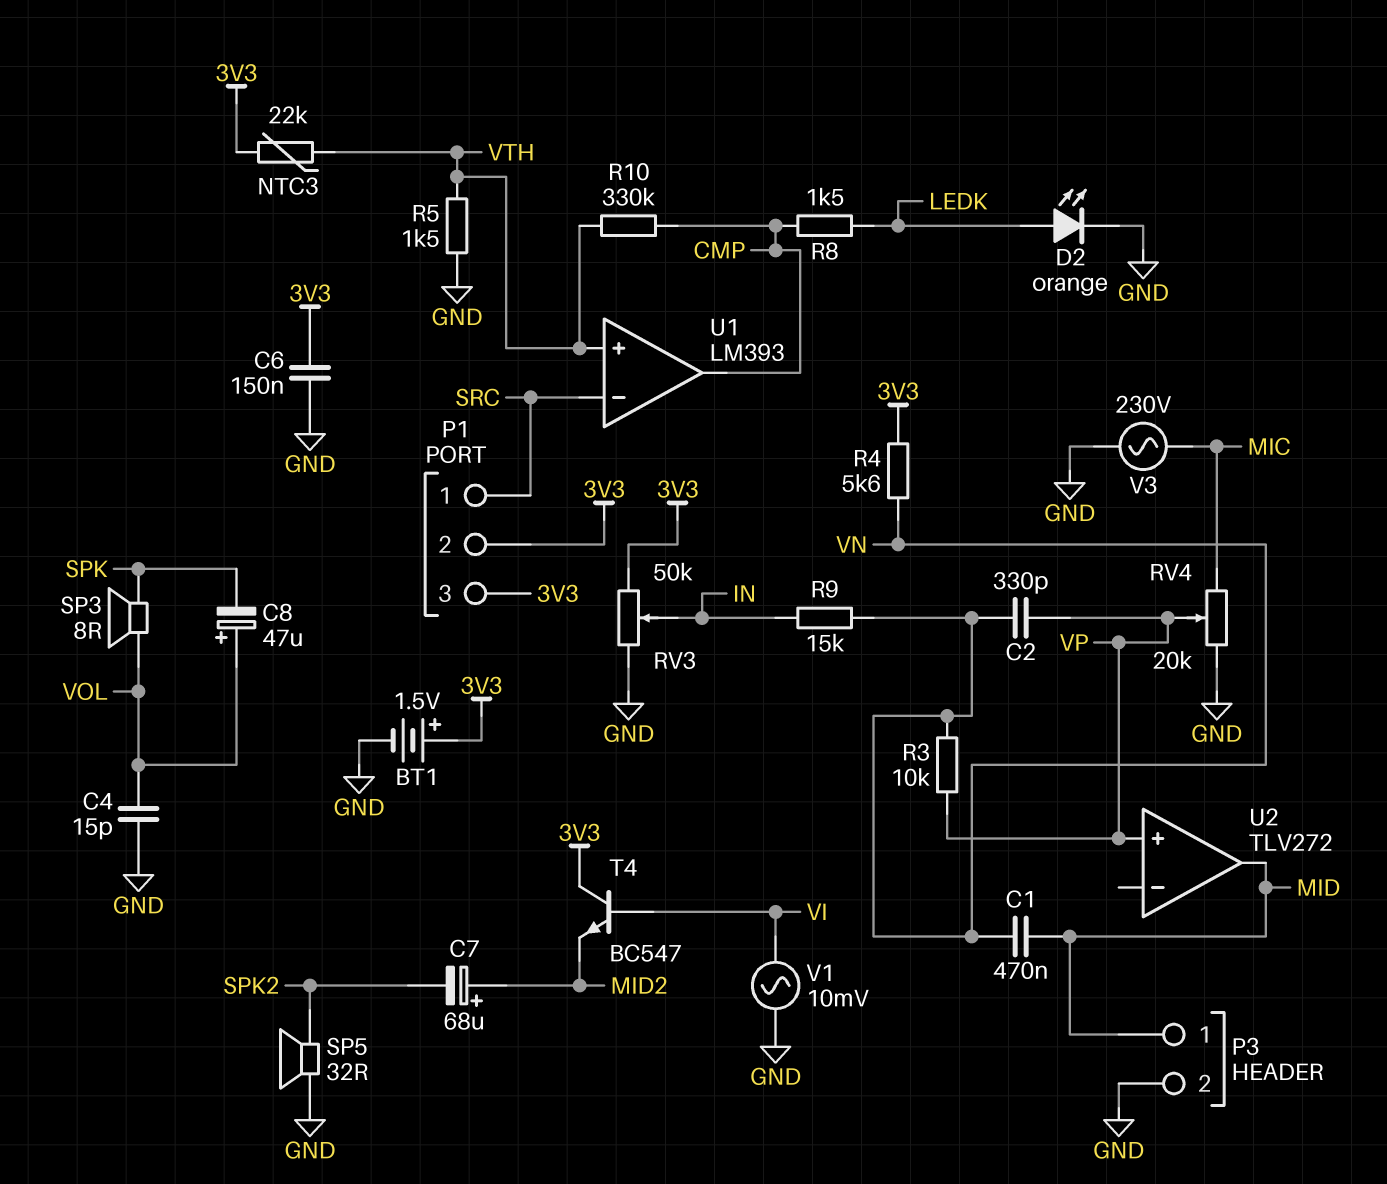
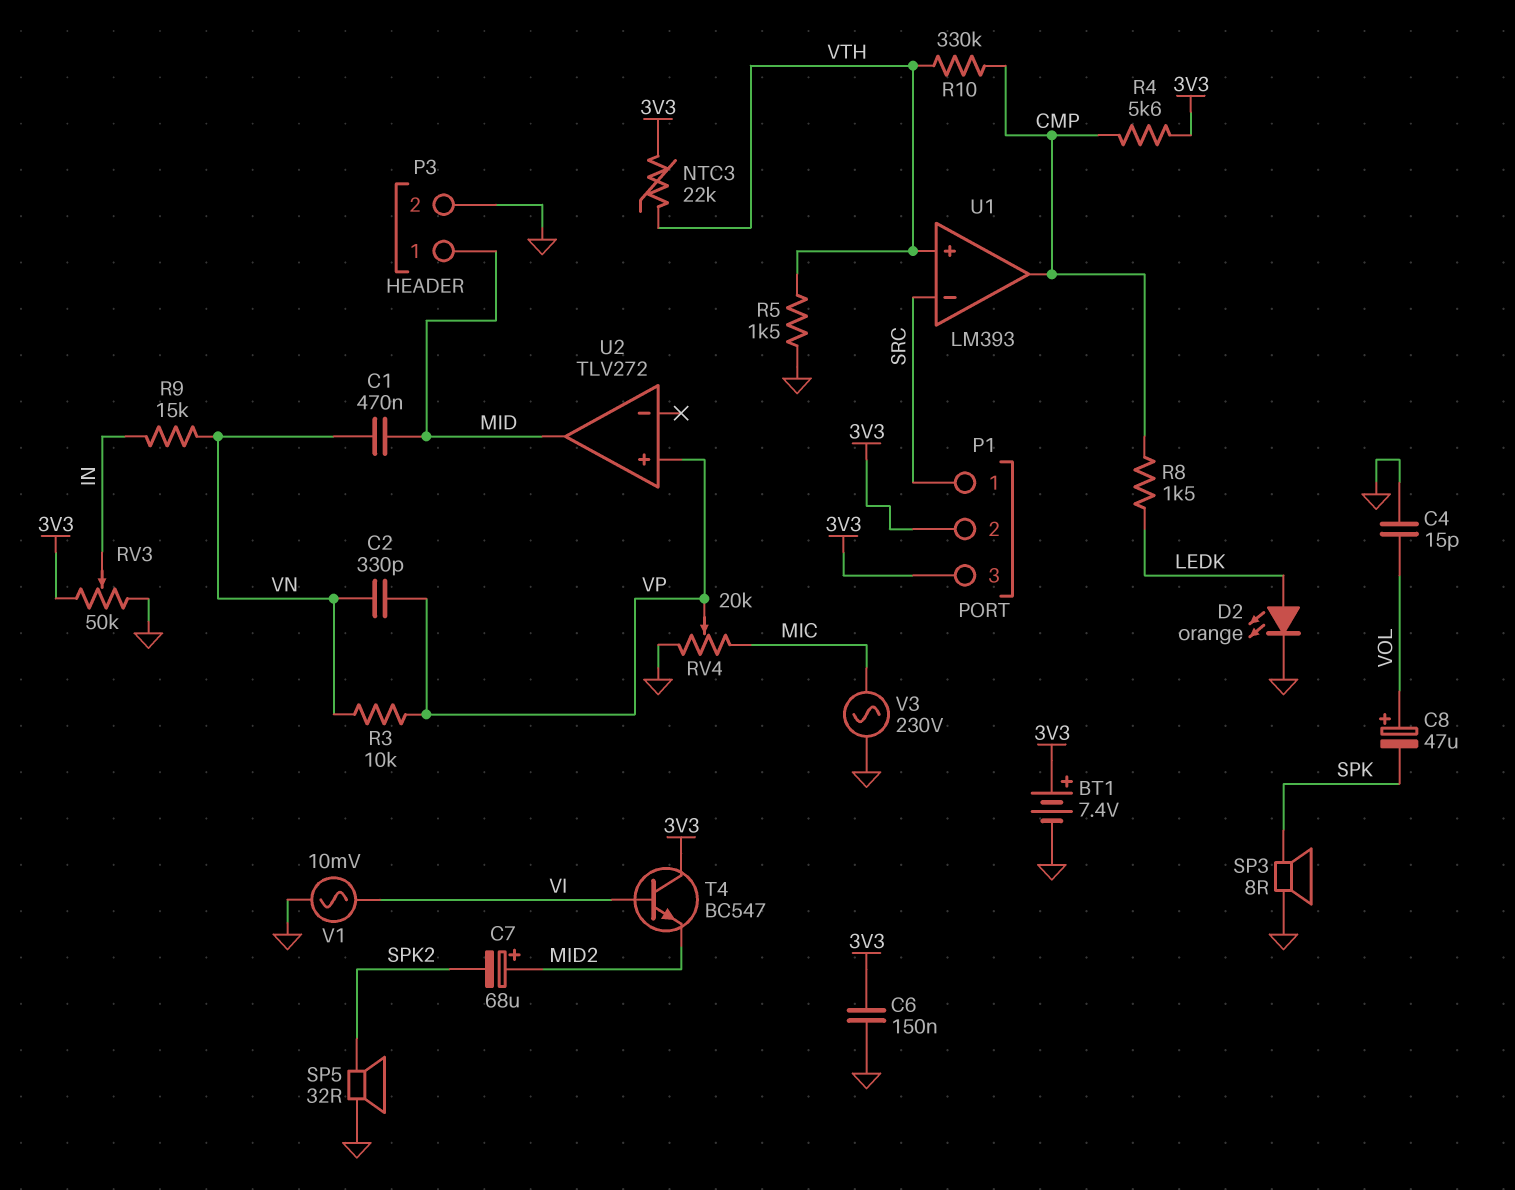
BT1: 1.5V (plus 3V3, minus GND) -> 7.4V (plus 3V3, minus GND)
R4: 5.6k (3V3, VN) -> 5.6k (3V3, CMP)
SP3: speaker 8R (SPK, VOL) -> speaker 8R (GND, SPK)

